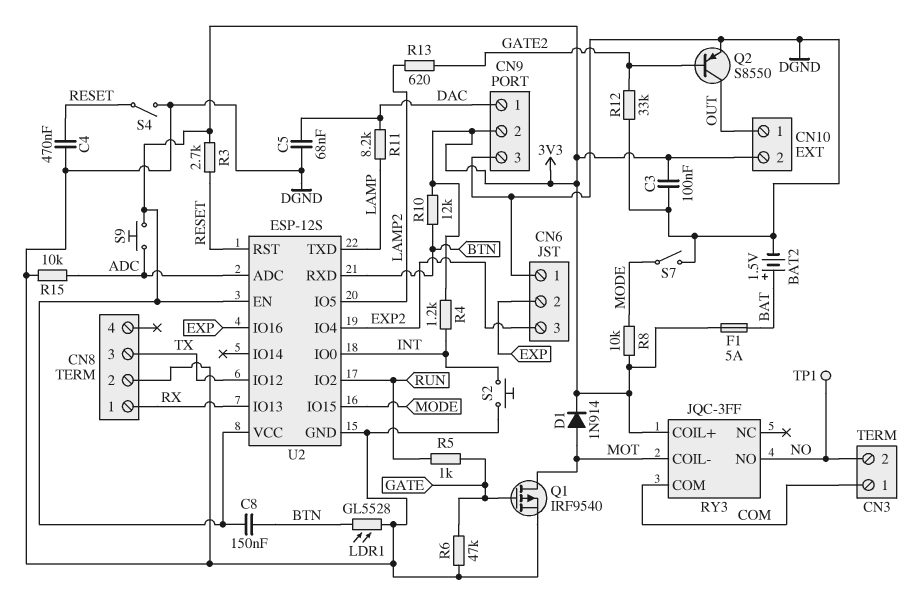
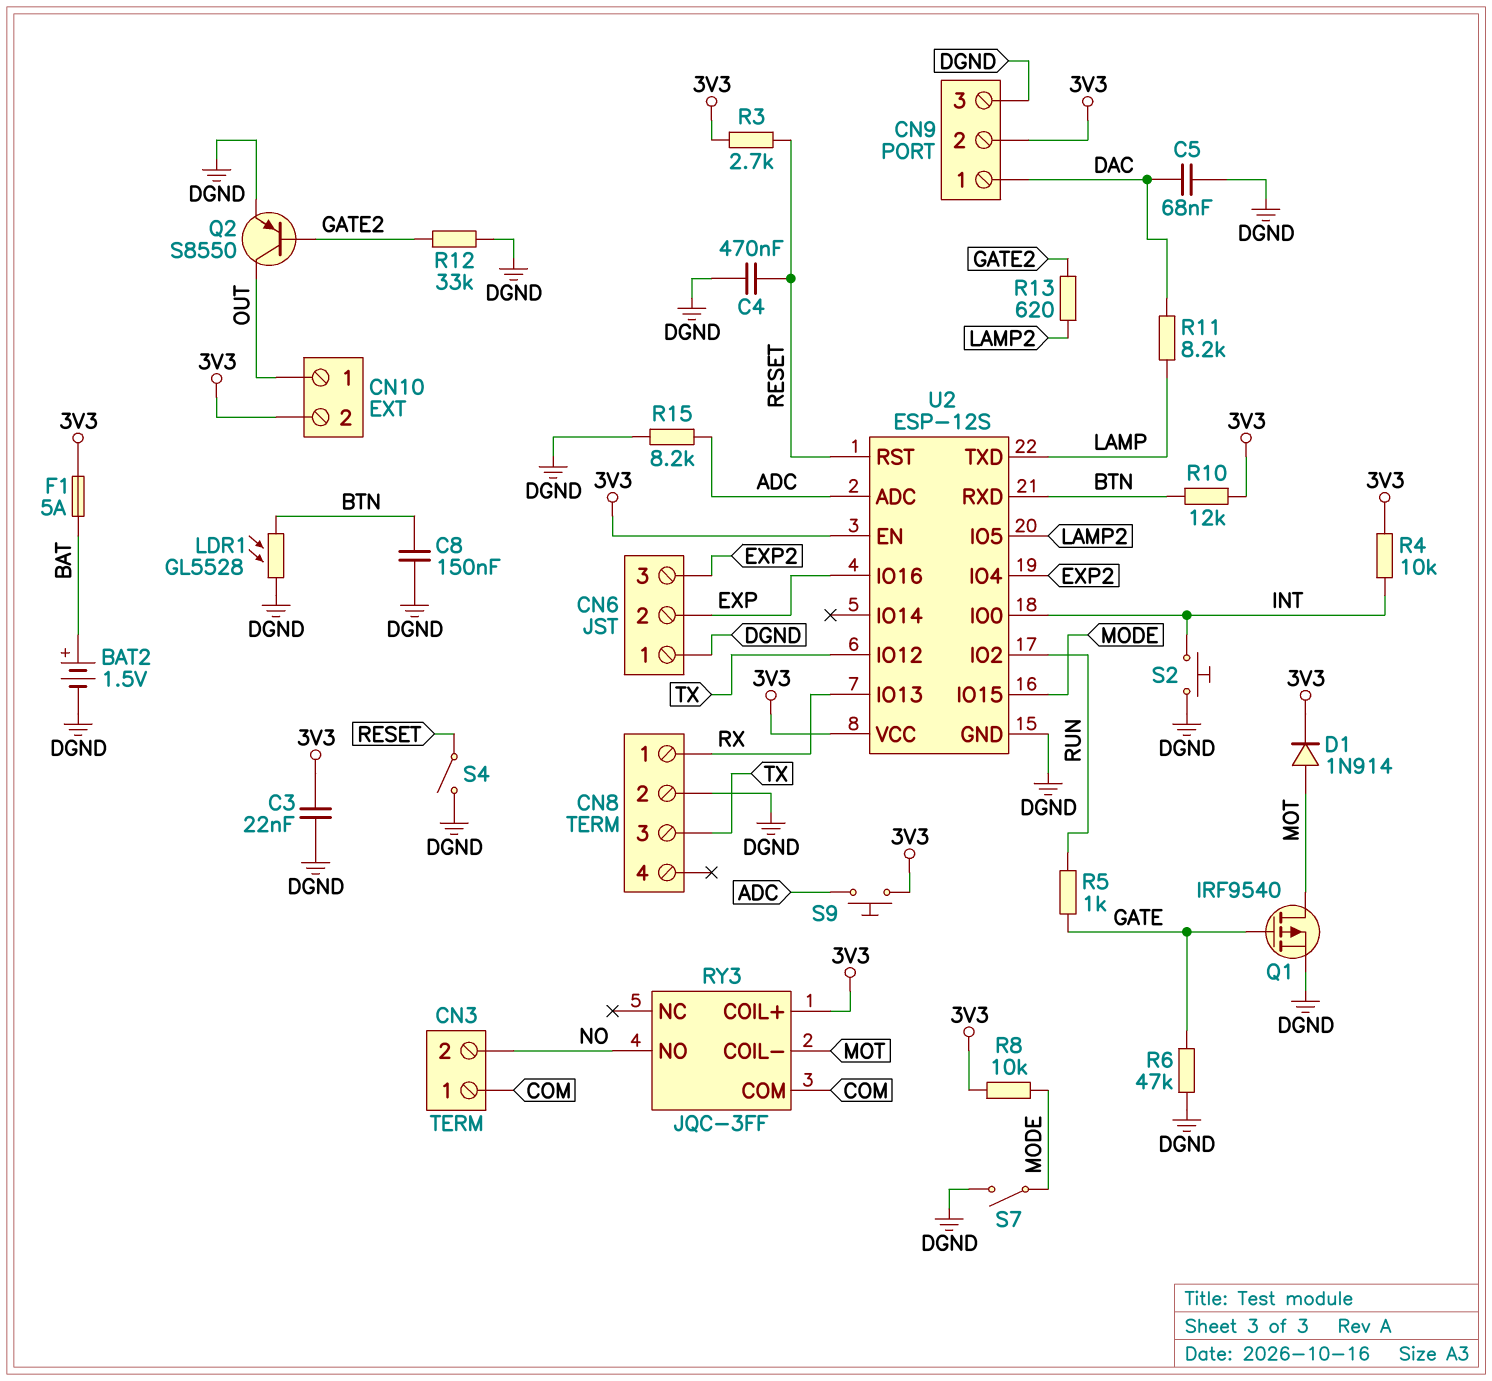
C3: 100nF (3V3, DGND) -> 22nF (3V3, DGND)
C8: 150nF (3V3, BTN) -> 150nF (BTN, DGND)
R4: 1.2k (3V3, INT) -> 10k (3V3, INT)
R15: 10k (ADC, DGND) -> 8.2k (ADC, DGND)
TP1: test point (NO) -> none

